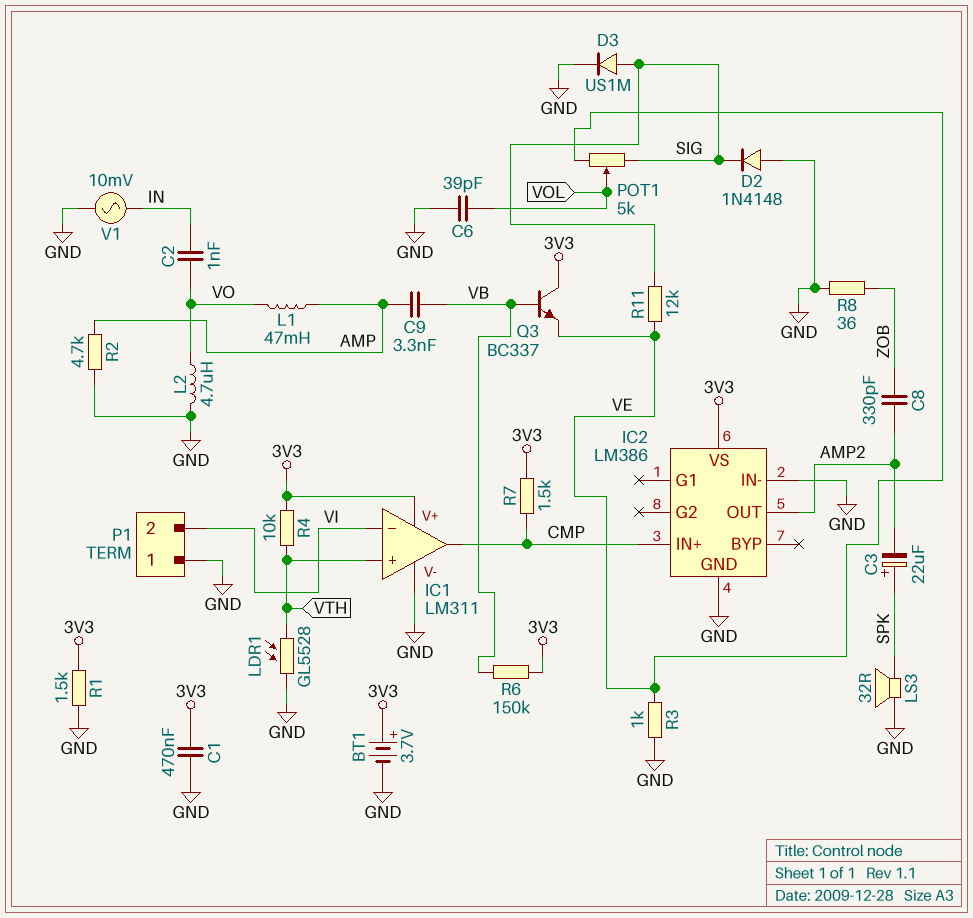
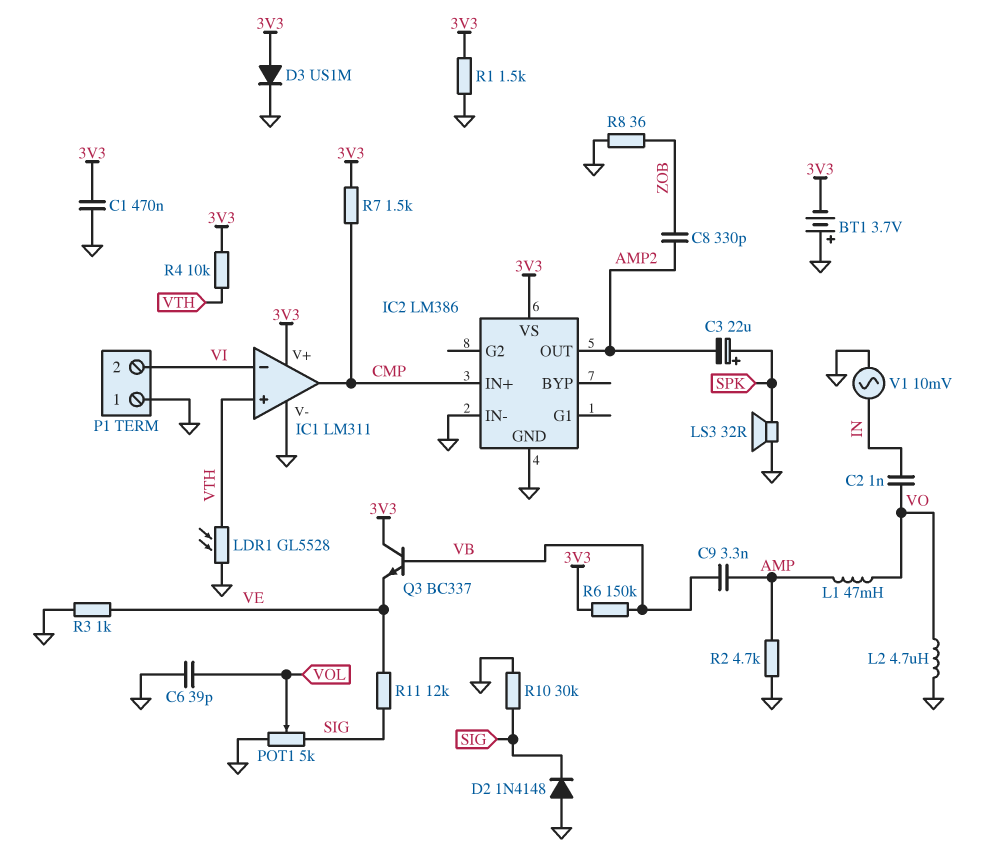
BT1: 3.7V (plus 3V3, minus GND) -> 3.7V (plus GND, minus 3V3)
D3: diode US1M (A SIG, K GND) -> diode US1M (A 3V3, K GND)
POT1: 5k (SIG, VE, wiper VOL) -> 5k (GND, SIG, wiper VOL)
R10: none -> 30k (GND, SIG)

